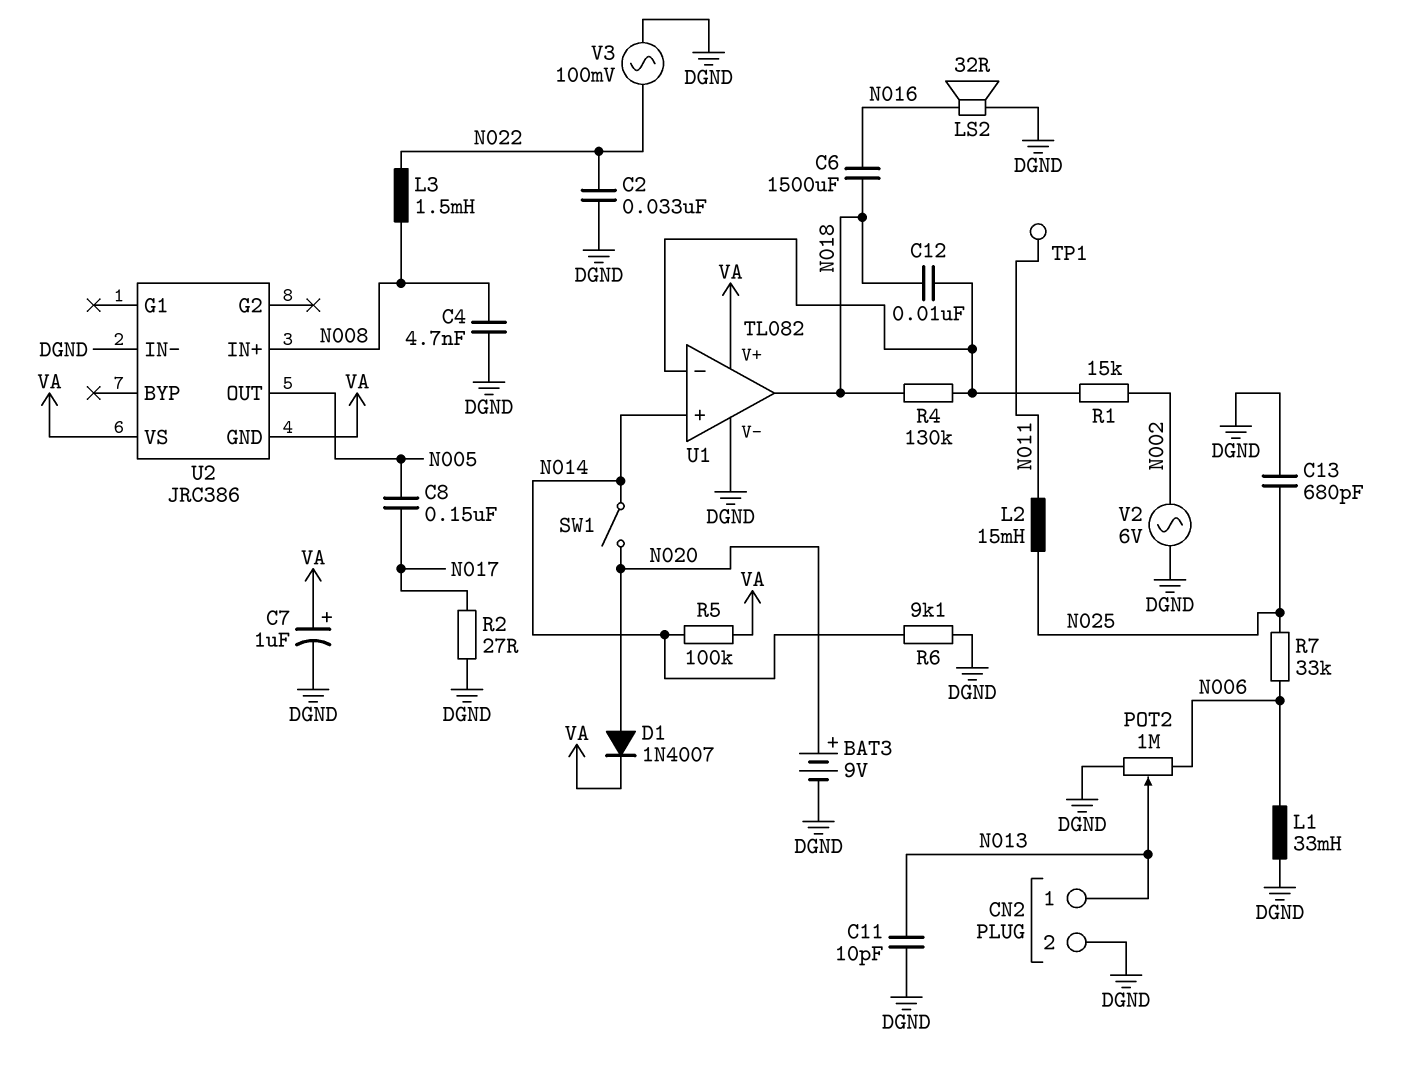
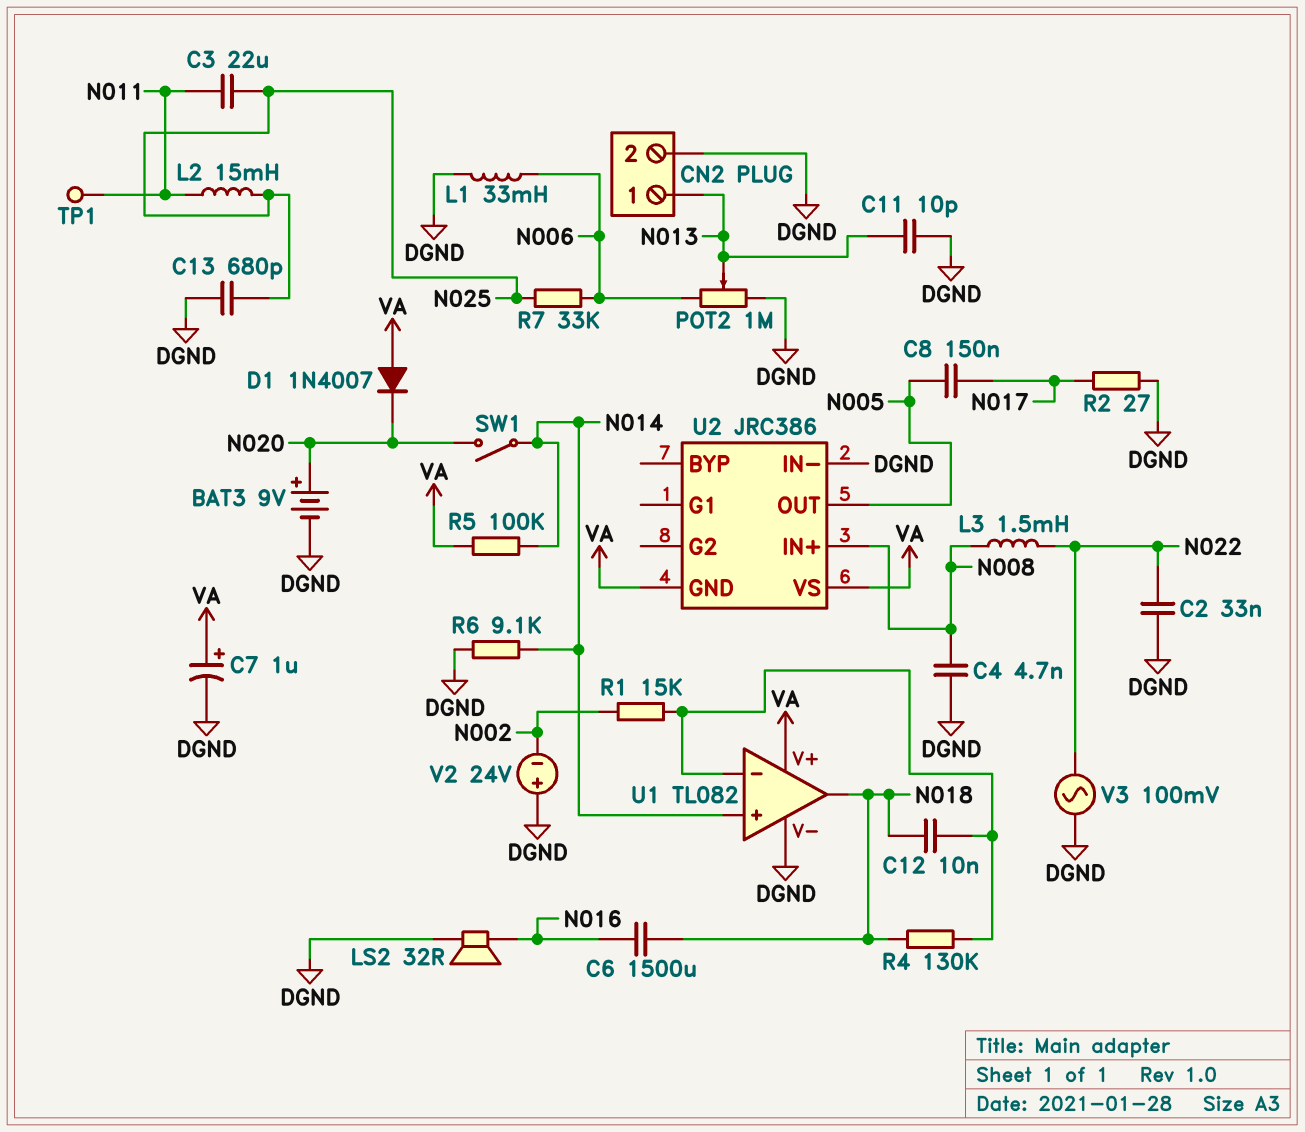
C3: none -> 22uF (N011, N025)
D1: diode 1N4007 (A N020, K VA) -> diode 1N4007 (A VA, K N020)
V2: AC 6V (DGND, N002) -> 24V (plus DGND, minus N002)

